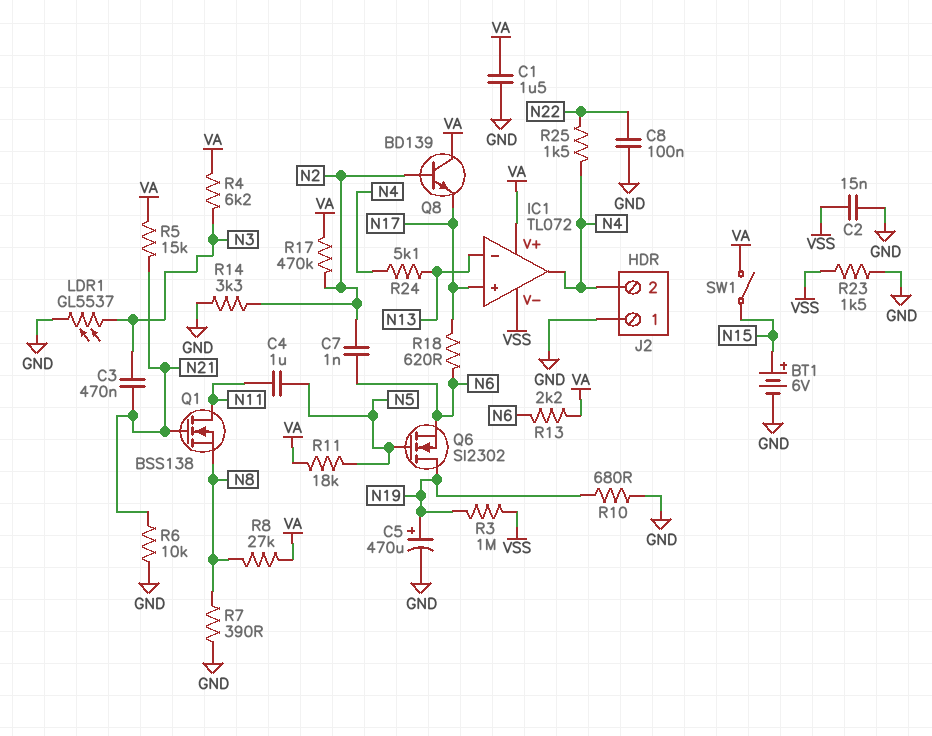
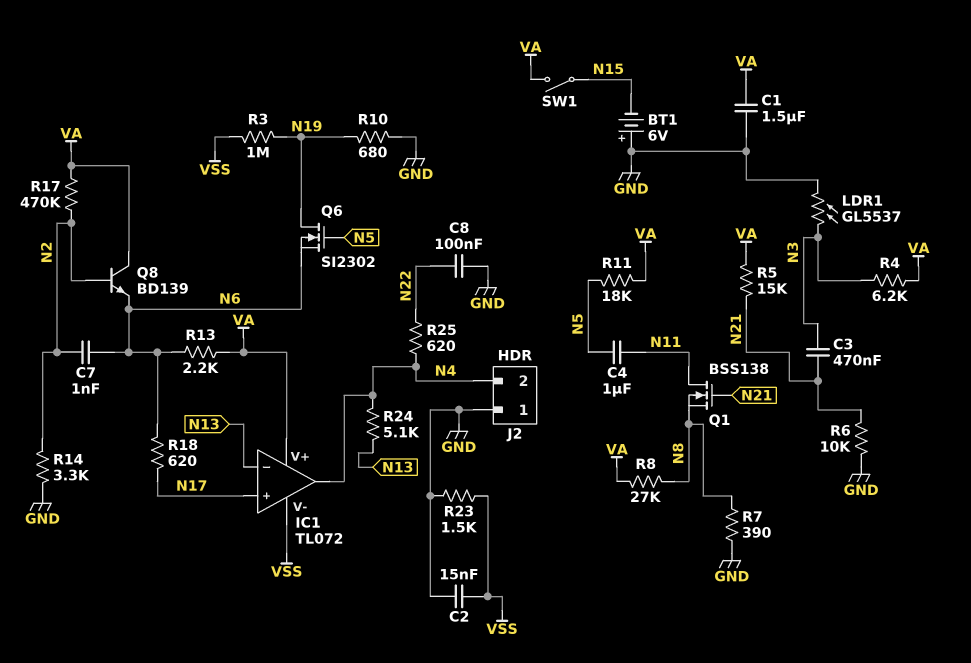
BT1: 6V (plus N15, minus GND) -> 6V (plus GND, minus N15)
C5: 470uF (plus N19, minus GND) -> none
Q8: NPN BD139 (B N2, C VA, E N17) -> NPN BD139 (B N2, C VA, E N6)
R25: 1.5k (N4, N22) -> 620 (N4, N22)

